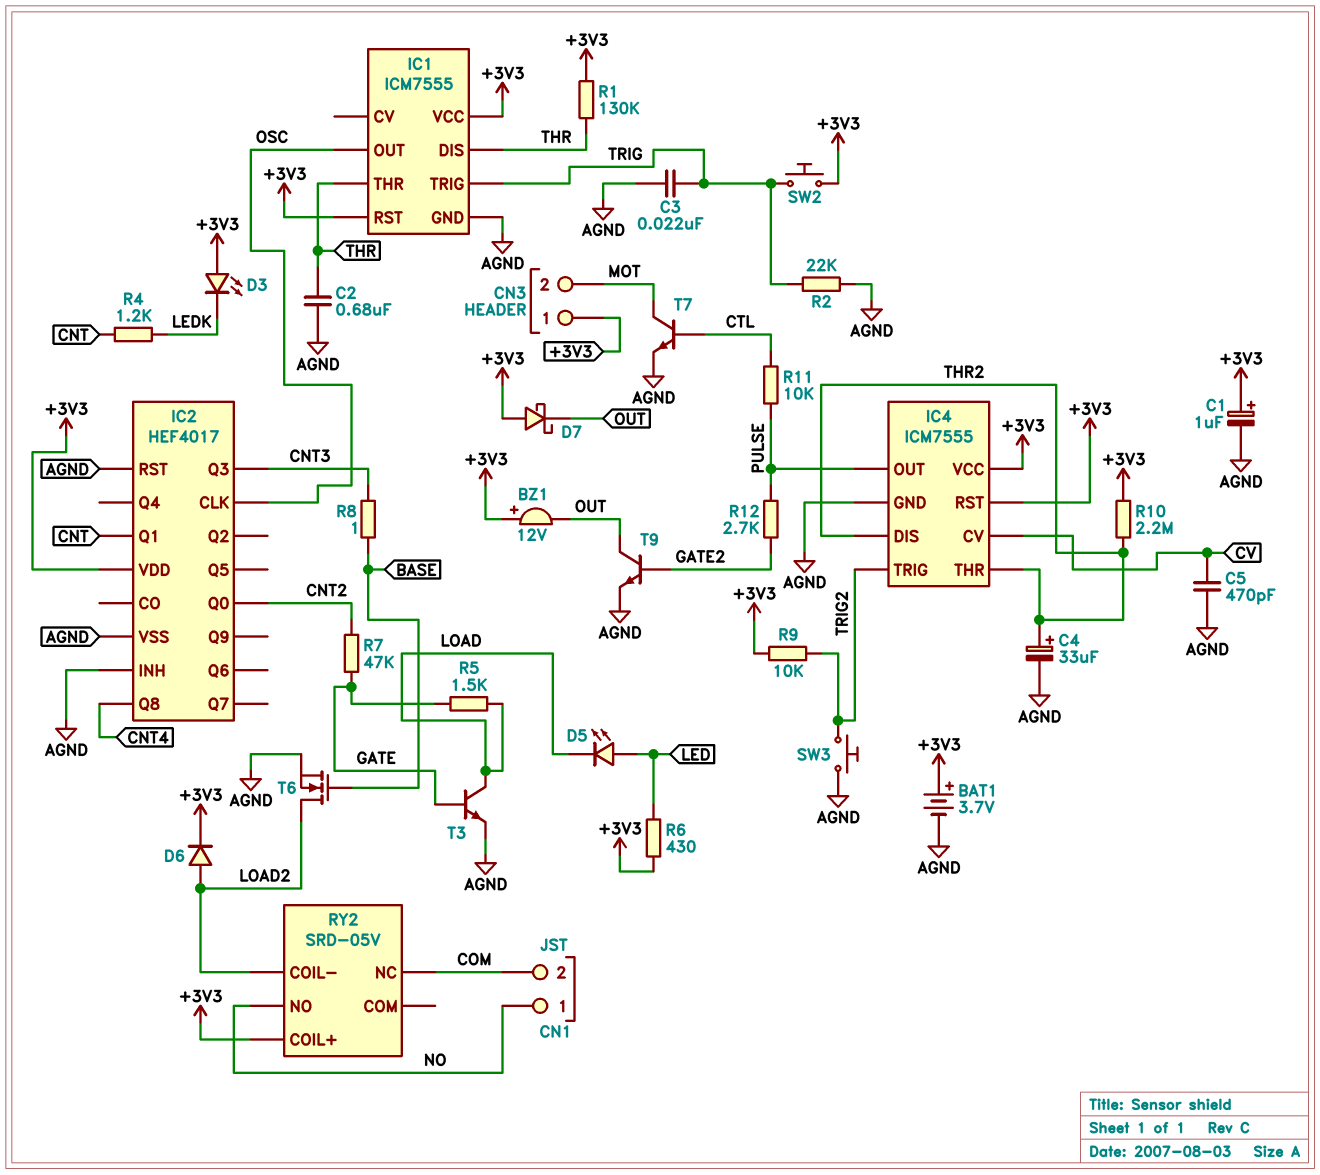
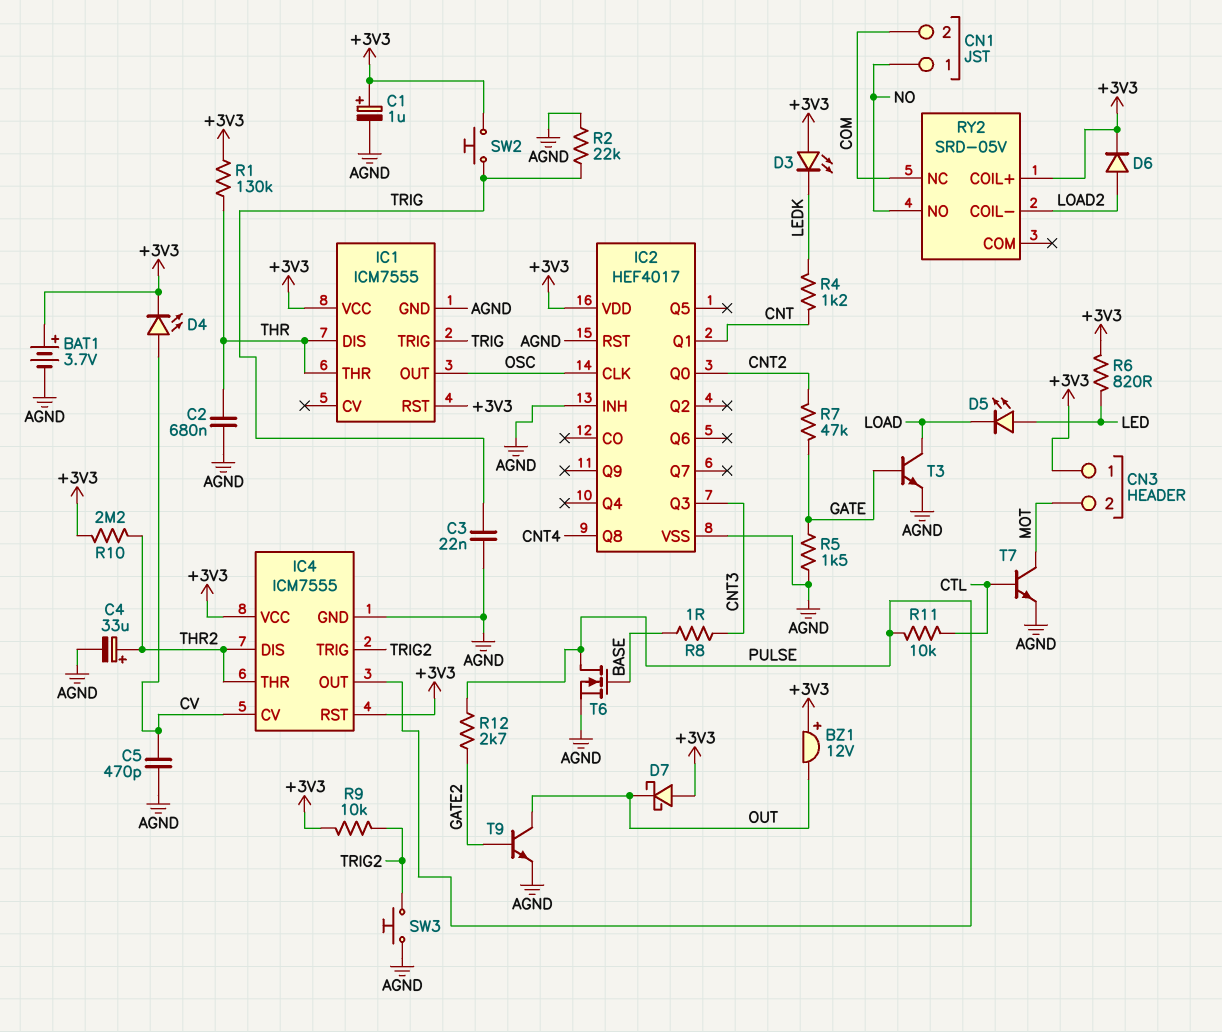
D4: none -> LED (A CV, K +3V3)
R5: 1.5k (GATE, LOAD) -> 1.5k (AGND, GATE)
R6: 430 (+3V3, LED) -> 820 (+3V3, LED)
T6: NMOS (G BASE, D LOAD2, S AGND) -> NMOS (G BASE, D PULSE, S AGND)

